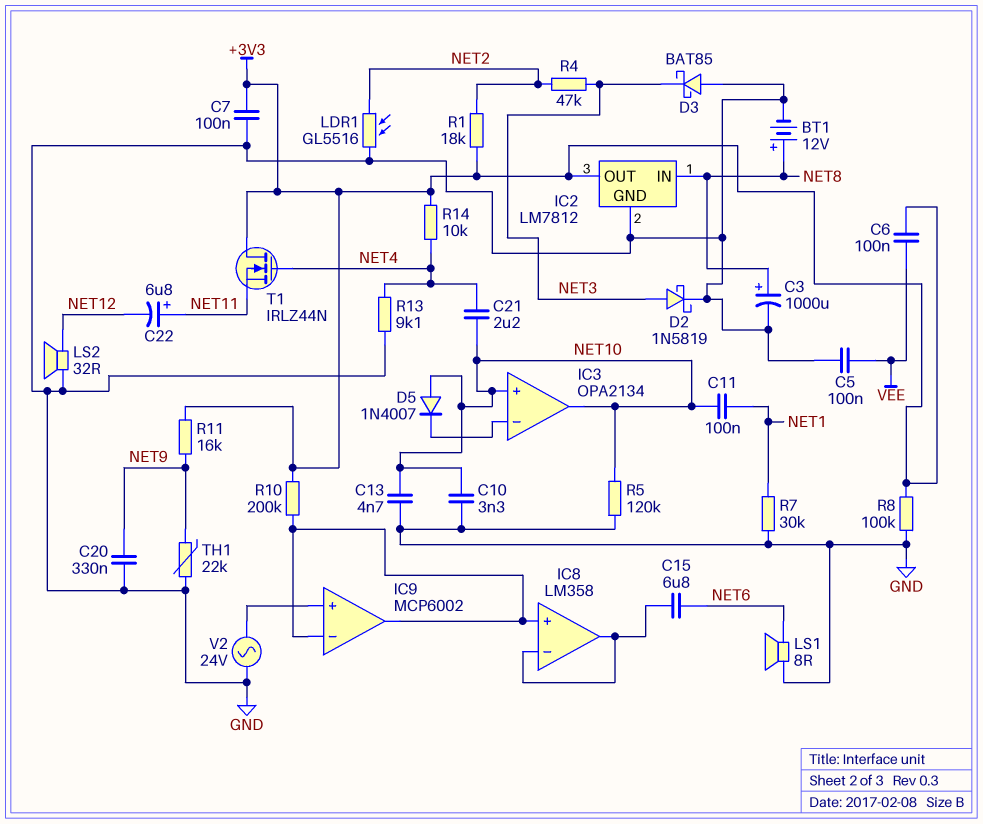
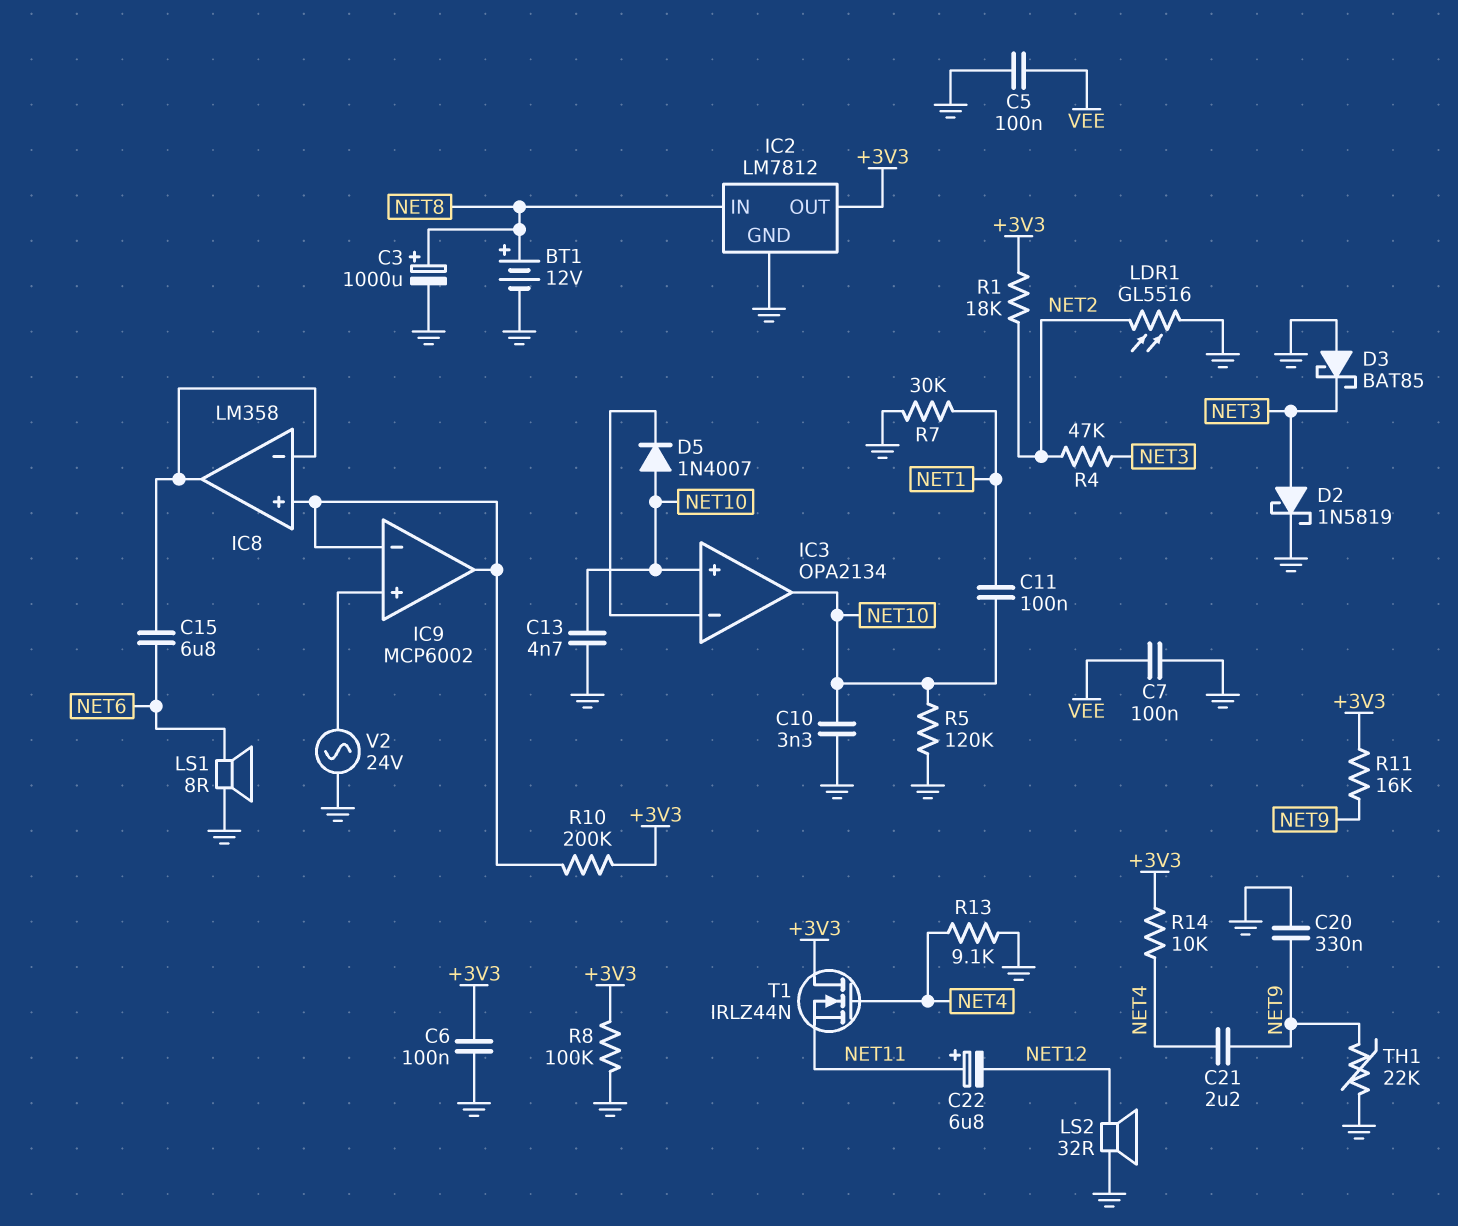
C6: 100nF (+3V3, VEE) -> 100nF (+3V3, GND)
C7: 100nF (+3V3, GND) -> 100nF (GND, VEE)
C21: 2.2uF (NET4, NET10) -> 2.2uF (NET4, NET9)

